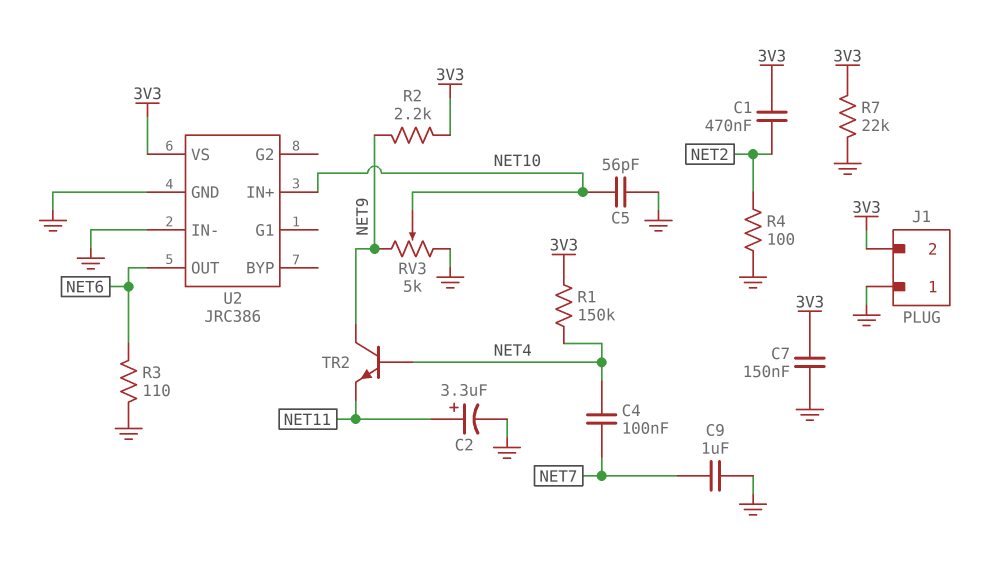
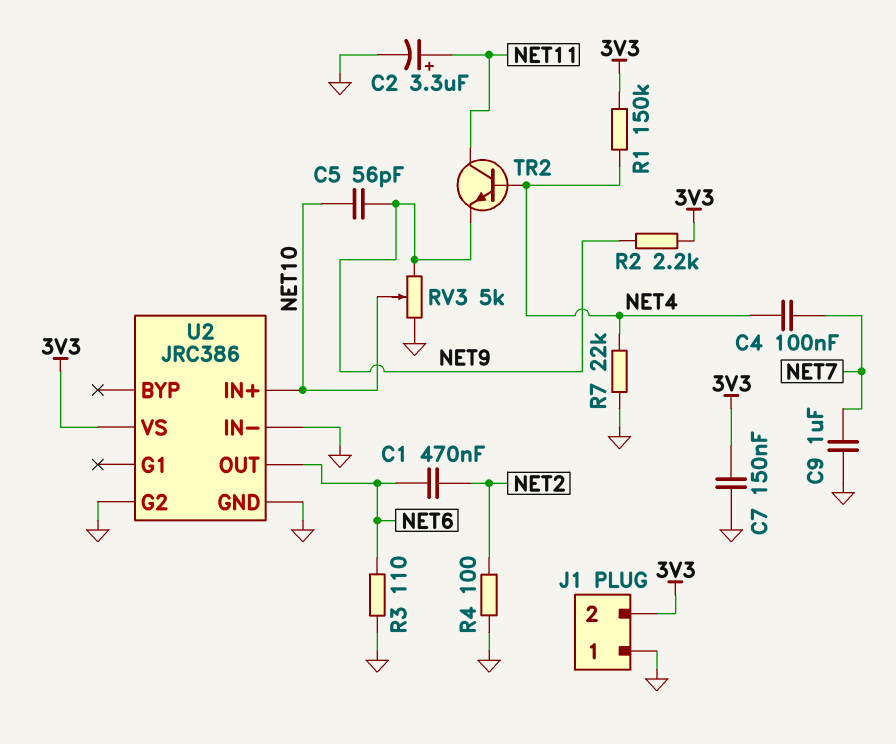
C1: 470nF (3V3, NET2) -> 470nF (NET2, NET6)
C5: 56pF (GND, NET10) -> 56pF (NET9, NET10)
R7: 22k (3V3, GND) -> 22k (GND, NET4)
TR2: NPN (B NET4, C NET9, E NET11) -> NPN (B NET4, C NET11, E NET9)
U2 pin G2: none -> GND

